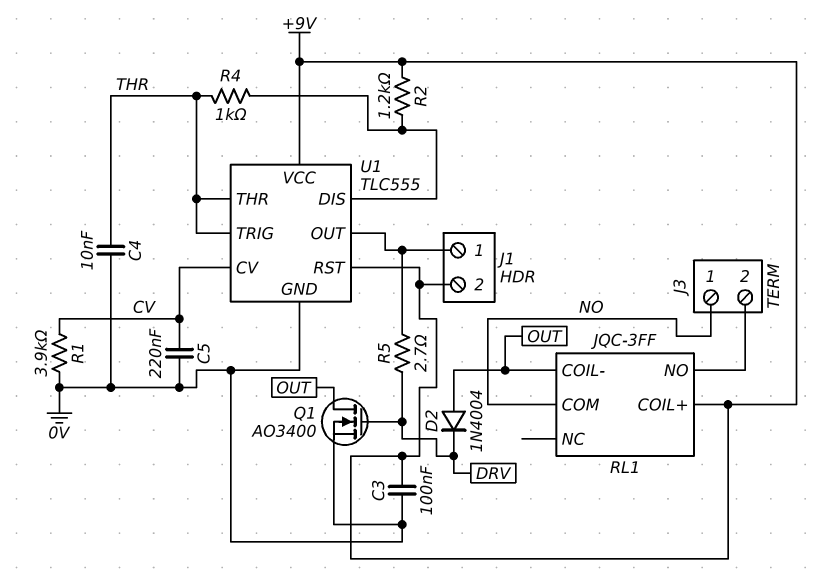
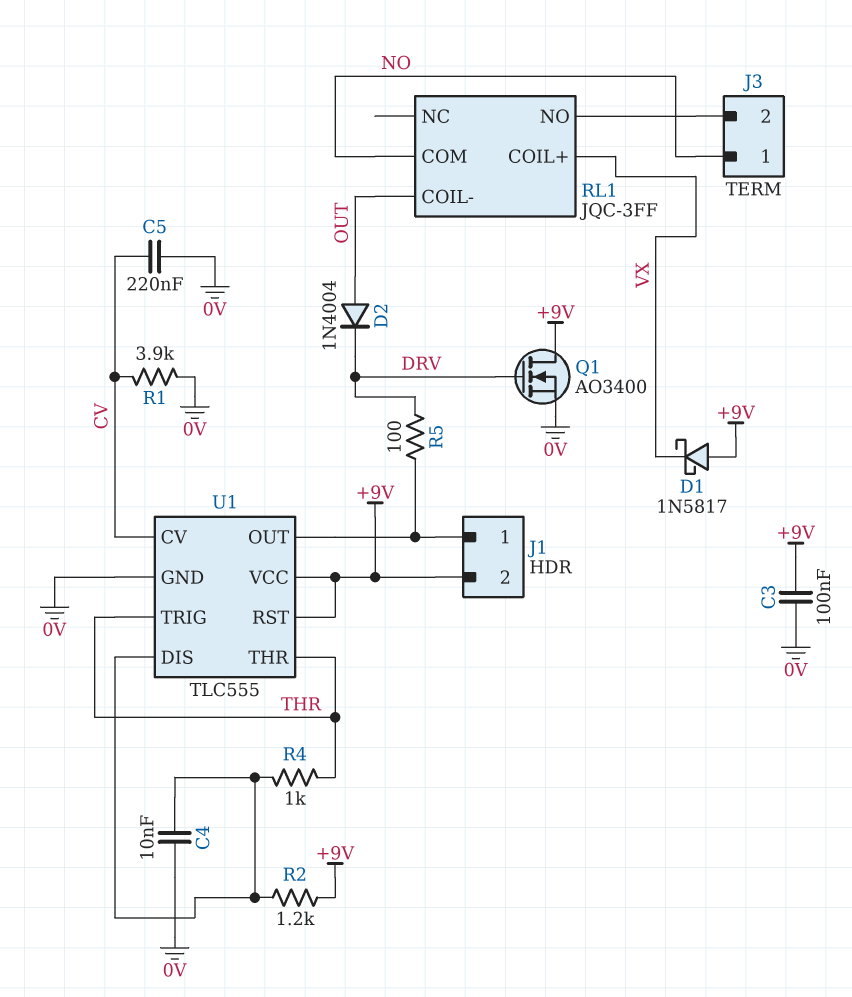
C4: 10nF (0V, THR) -> 10nF (0V, U1/DIS)
D1: none -> schottky 1N5817 (A +9V, K VX)
Q1: NMOS AO3400 (G DRV, D OUT, S 0V) -> NMOS AO3400 (G DRV, D +9V, S 0V)
R5: 2.7 (DRV, J1/1) -> 100 (DRV, J1/1)
RL1 pin COIL+: +9V -> VX

